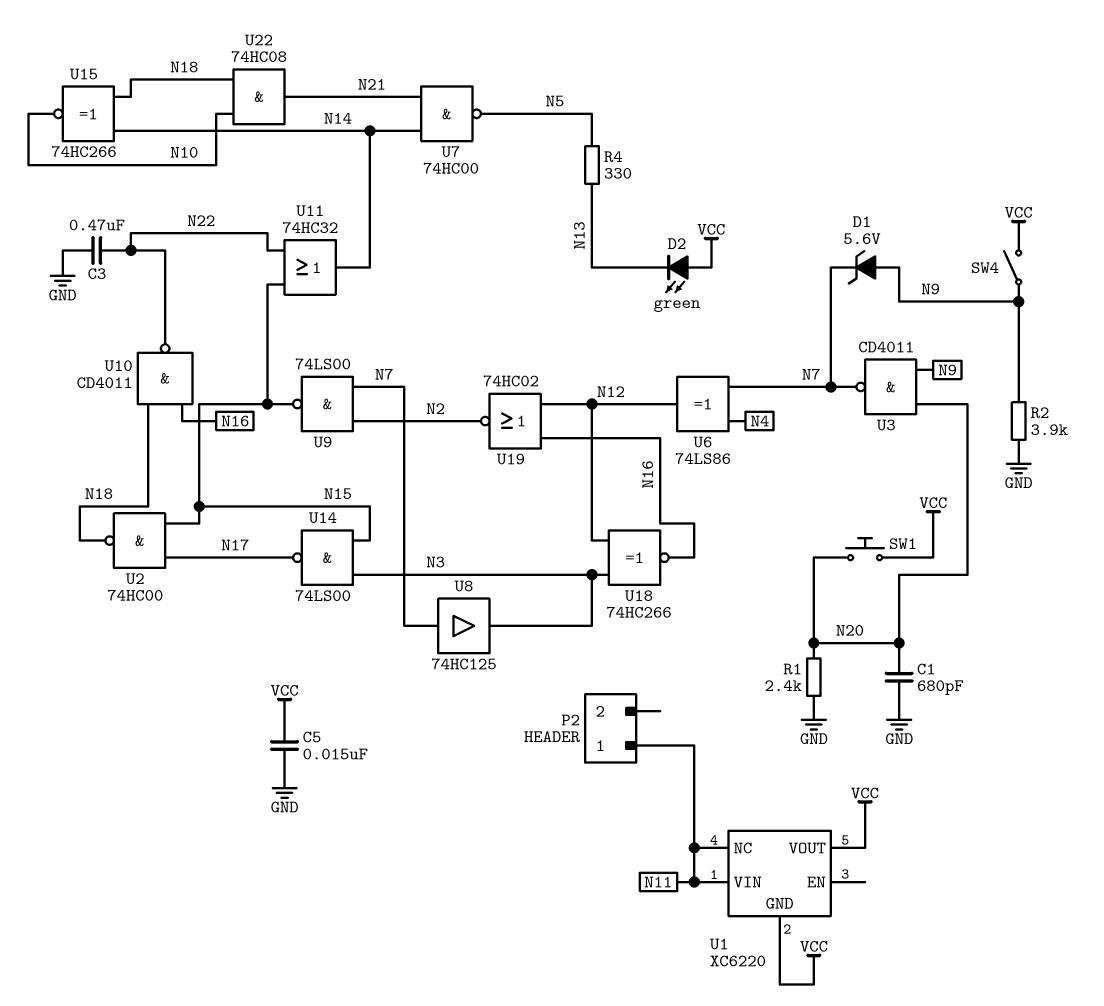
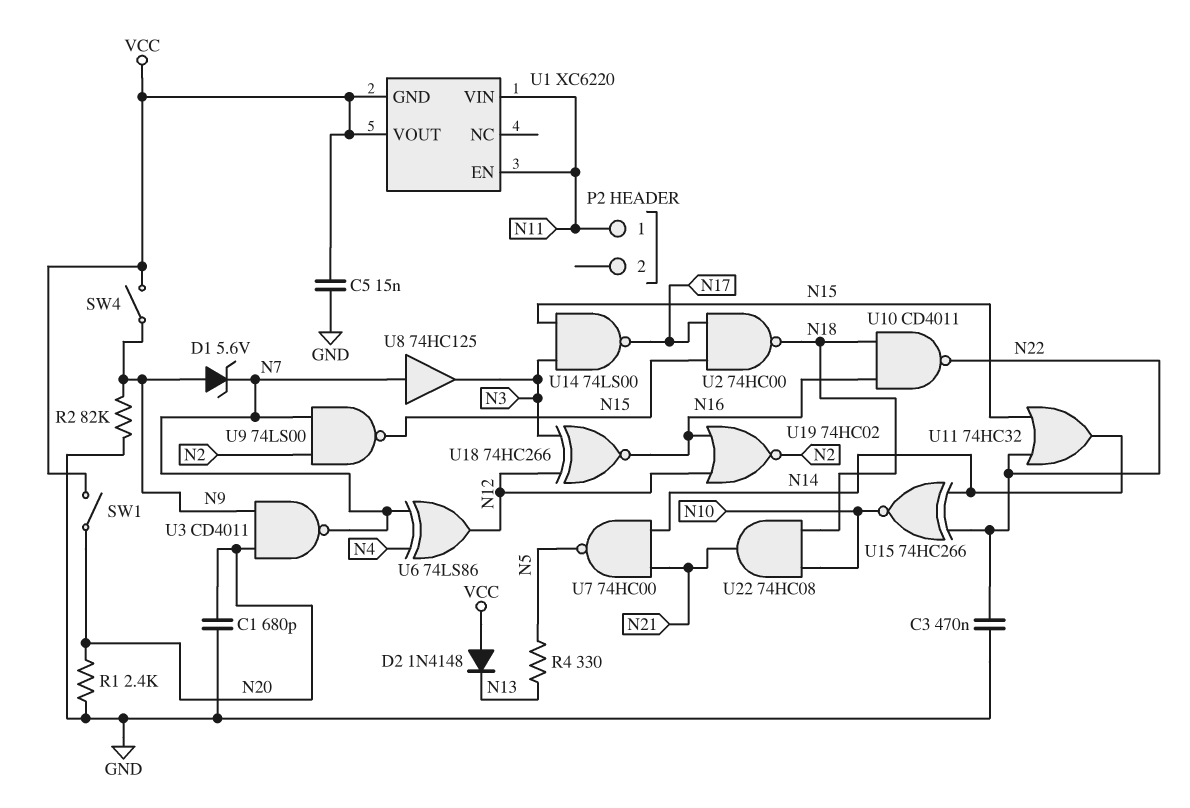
D2: LED green (A VCC, K N13) -> diode 1N4148 (A VCC, K N13)
R2: 3.9k (GND, N9) -> 82k (GND, N9)
SW1: button (N20, VCC) -> switch (N20, VCC)
U1 pin EN: none -> N11
U1 pin NC: N11 -> none
U15: XNOR 74HC266 (in N14, in N18, out N10) -> XNOR 74HC266 (in N14, in N22, out N10)

